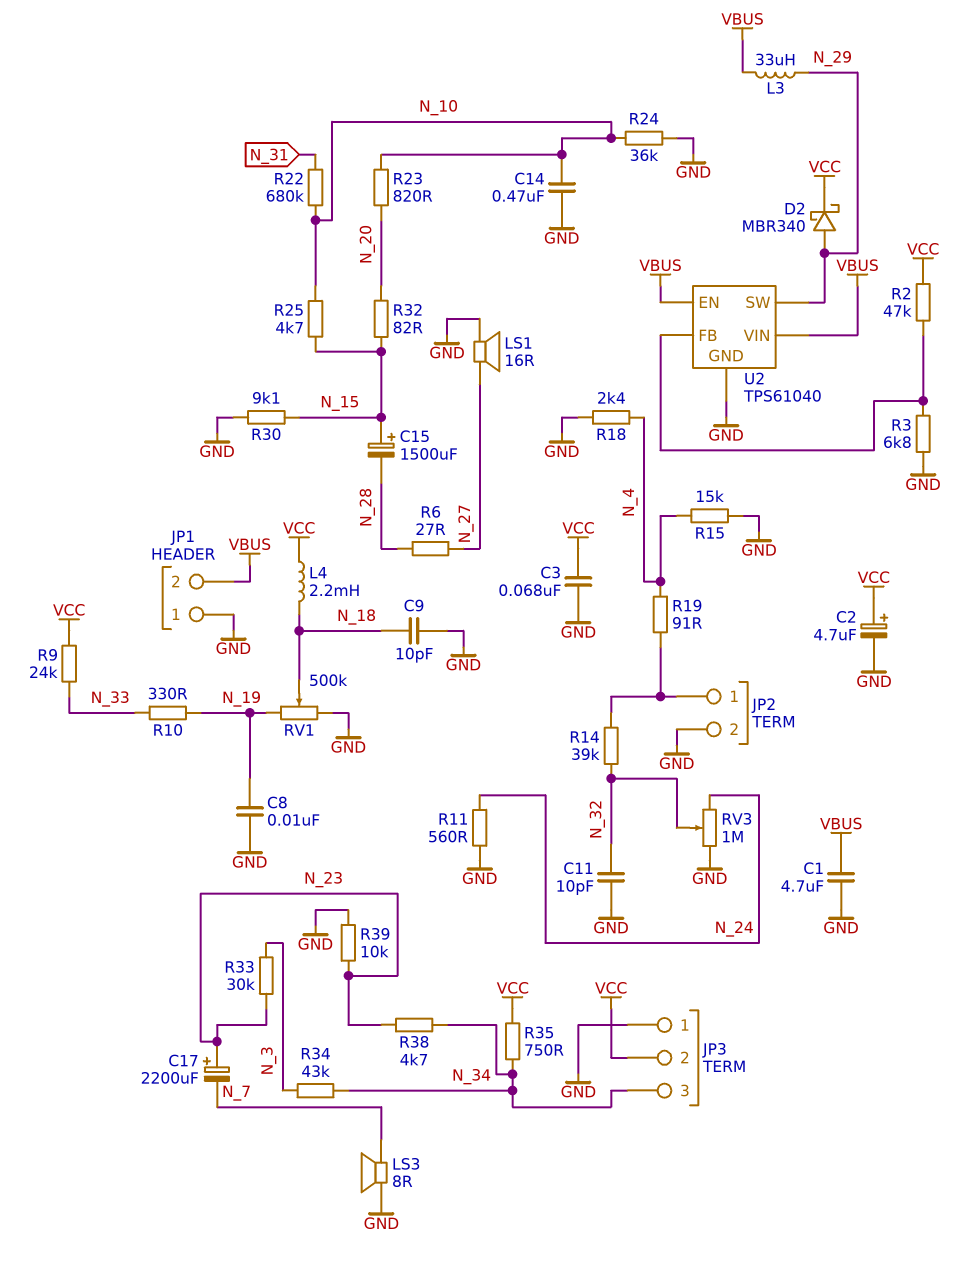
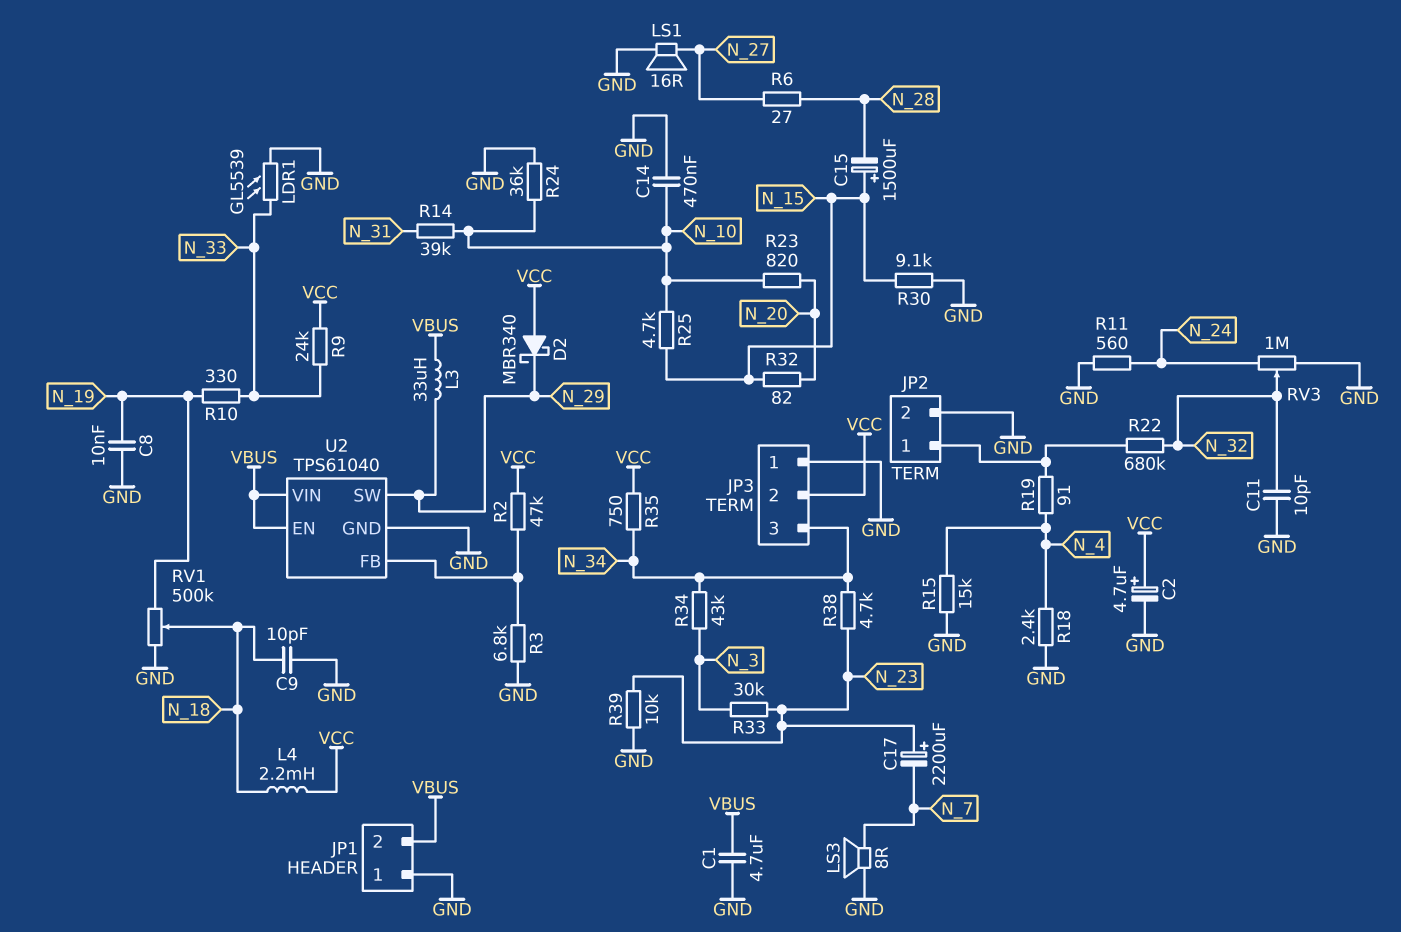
C3: 68nF (GND, VCC) -> none
D2: schottky MBR340 (A N_29, K VCC) -> schottky MBR340 (A VCC, K N_29)
LDR1: none -> GL5539 (GND, N_33)
R14: 39k (JP2/1, N_32) -> 39k (N_10, N_31)
R22: 680k (N_10, N_31) -> 680k (JP2/1, N_32)

